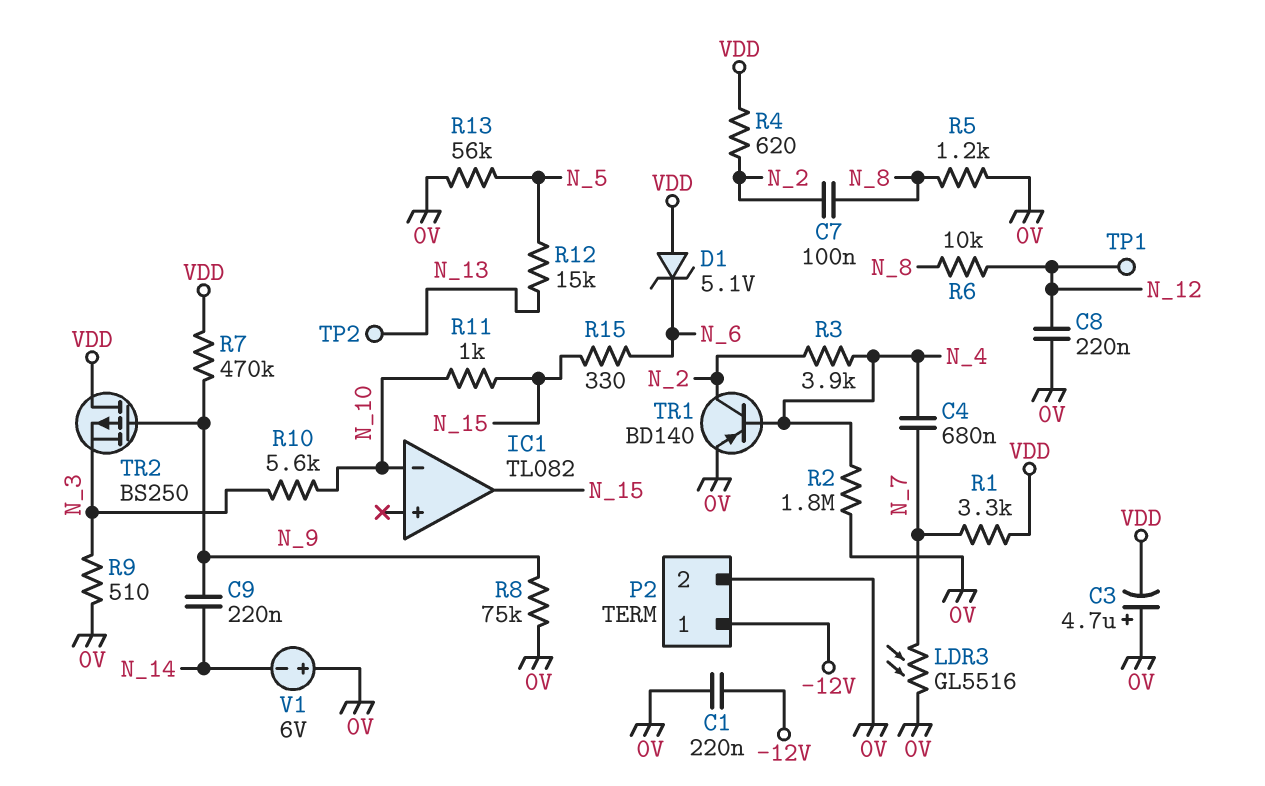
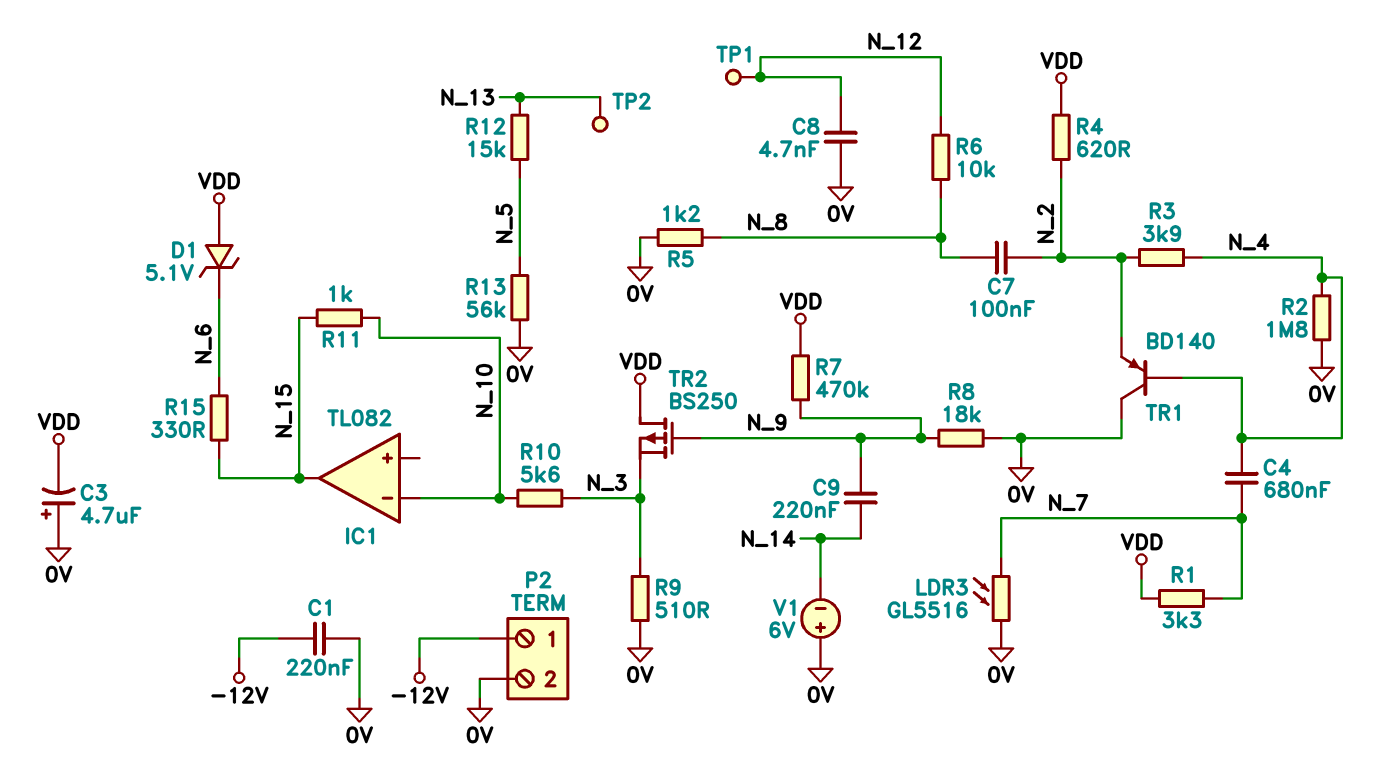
C8: 220nF (0V, N_12) -> 4.7nF (0V, N_12)
R8: 75k (0V, N_9) -> 18k (0V, N_9)
TR1: PNP BD140 (B N_4, C N_2, E 0V) -> PNP BD140 (B N_4, C 0V, E N_2)

